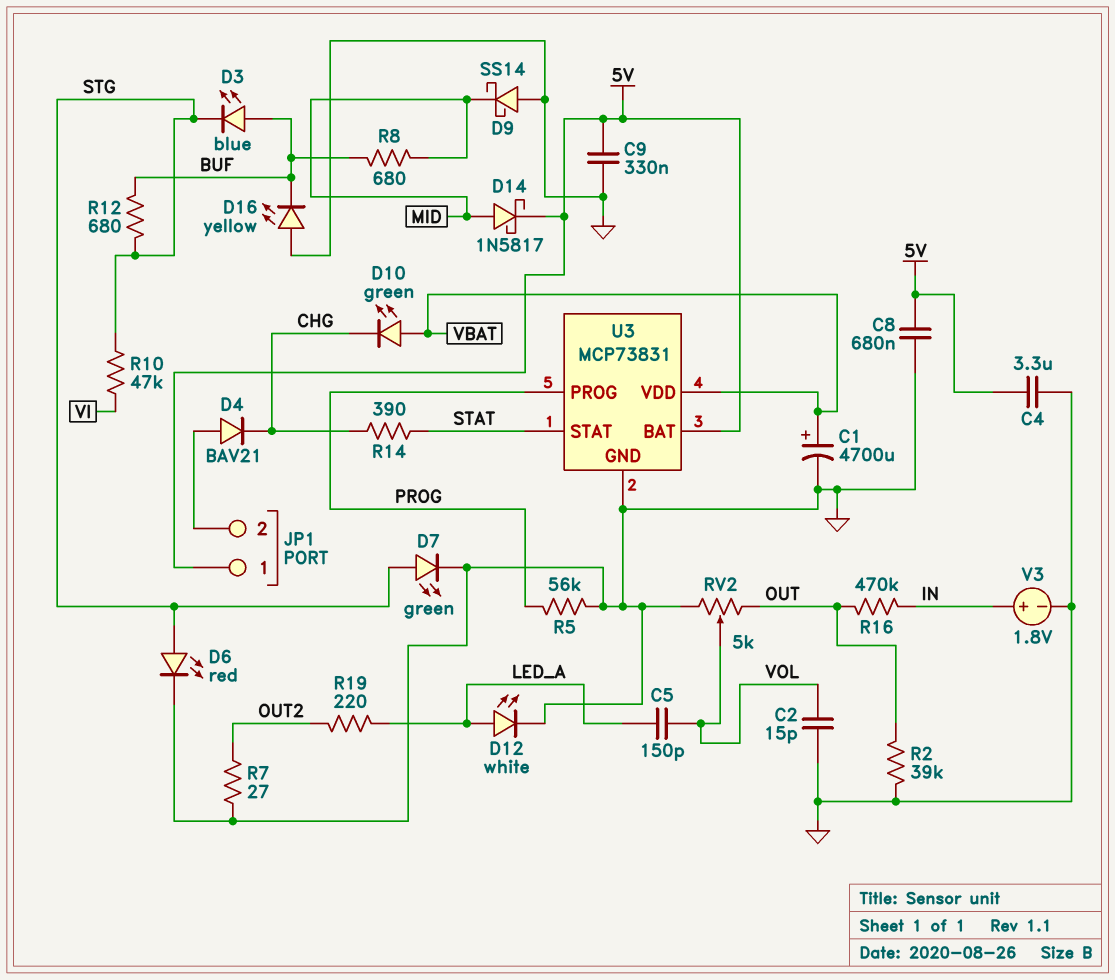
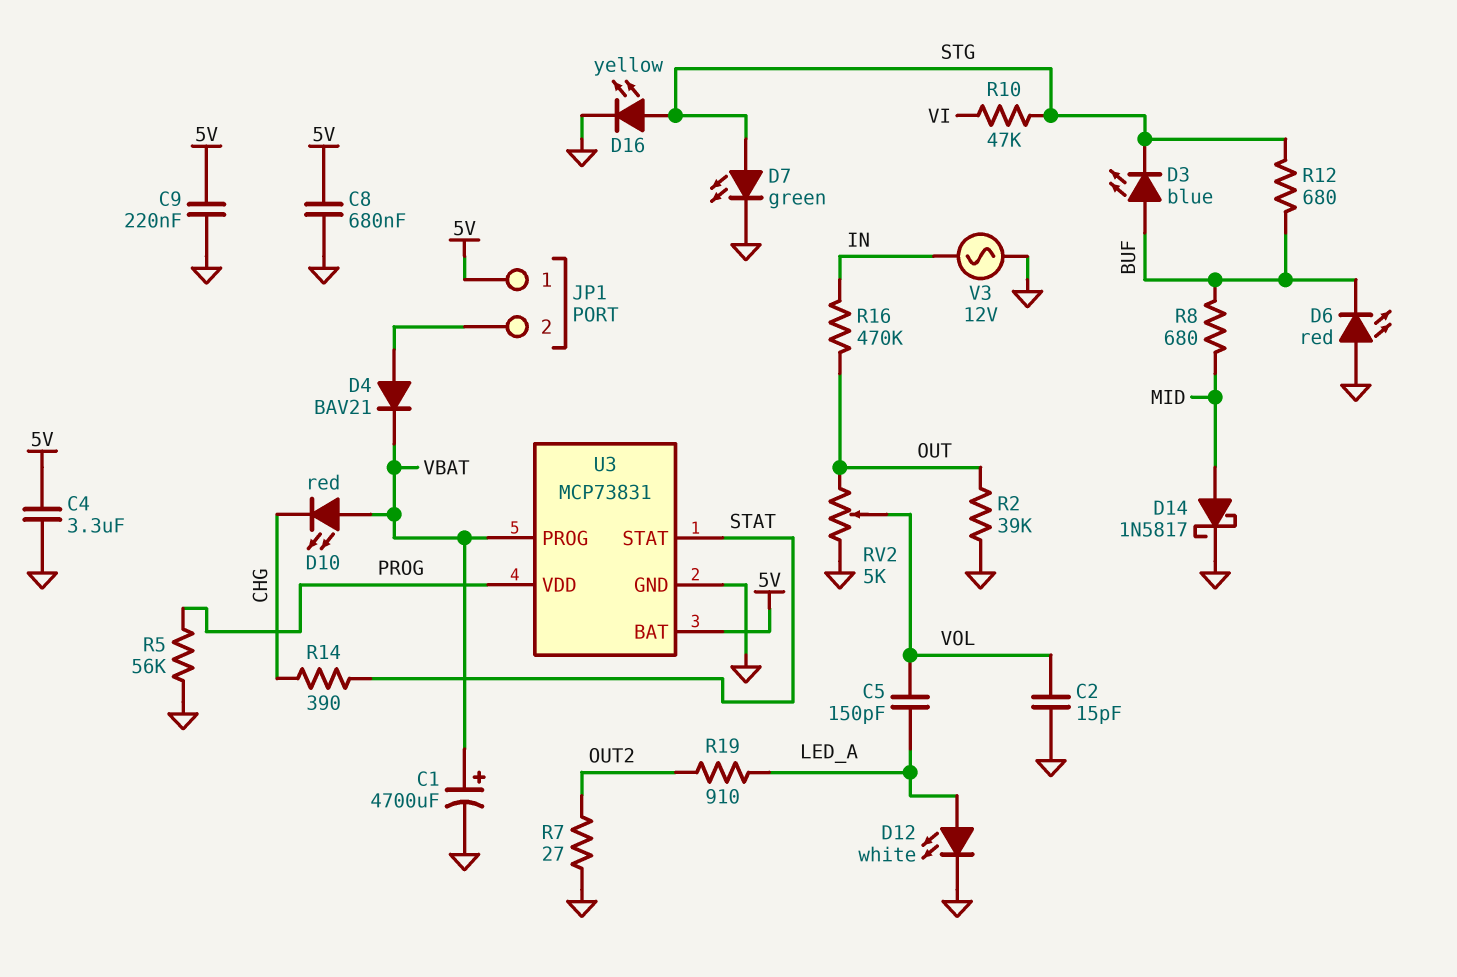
C9: 330nF (5V, GND) -> 220nF (5V, GND)
D4: diode BAV21 (A JP1/2, K CHG) -> diode BAV21 (A JP1/2, K VBAT)
D6: LED red (A STG, K GND) -> LED red (A GND, K BUF)
D9: schottky SS14 (A GND, K MID) -> none
D10: LED green (A VBAT, K CHG) -> LED red (A VBAT, K CHG)
D14: schottky 1N5817 (A MID, K 5V) -> schottky 1N5817 (A MID, K GND)
D16: LED yellow (A GND, K BUF) -> LED yellow (A STG, K GND)
R19: 220 (LED_A, OUT2) -> 910 (LED_A, OUT2)
U3 pin PROG: PROG -> VBAT
U3 pin VDD: VBAT -> PROG
V3: 1.8V (plus IN, minus GND) -> AC 12V (GND, IN)

